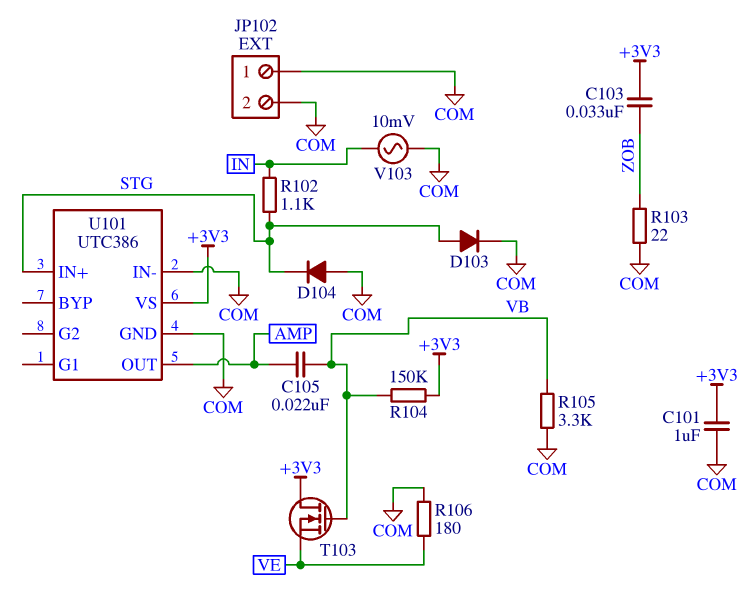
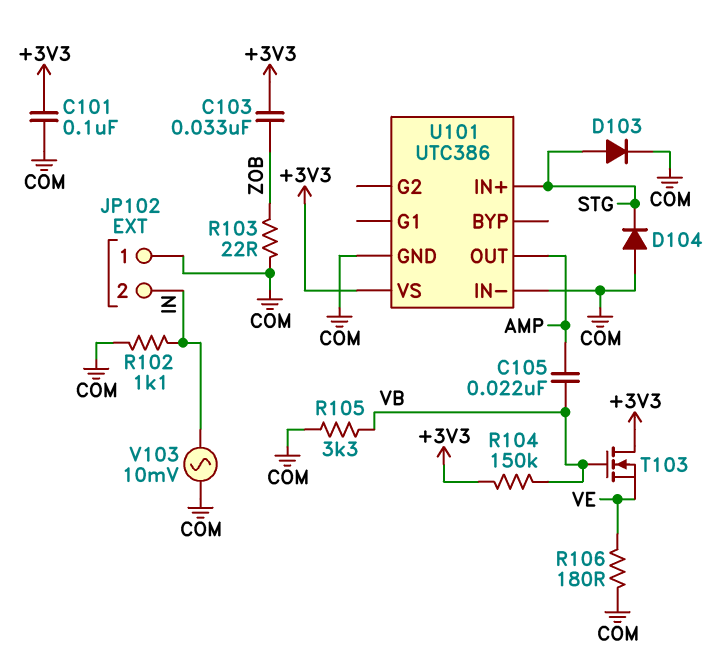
C101: 1uF (+3V3, COM) -> 100nF (+3V3, COM)
JP102 pin 2: COM -> IN
R102: 1.1k (IN, STG) -> 1.1k (COM, IN)

